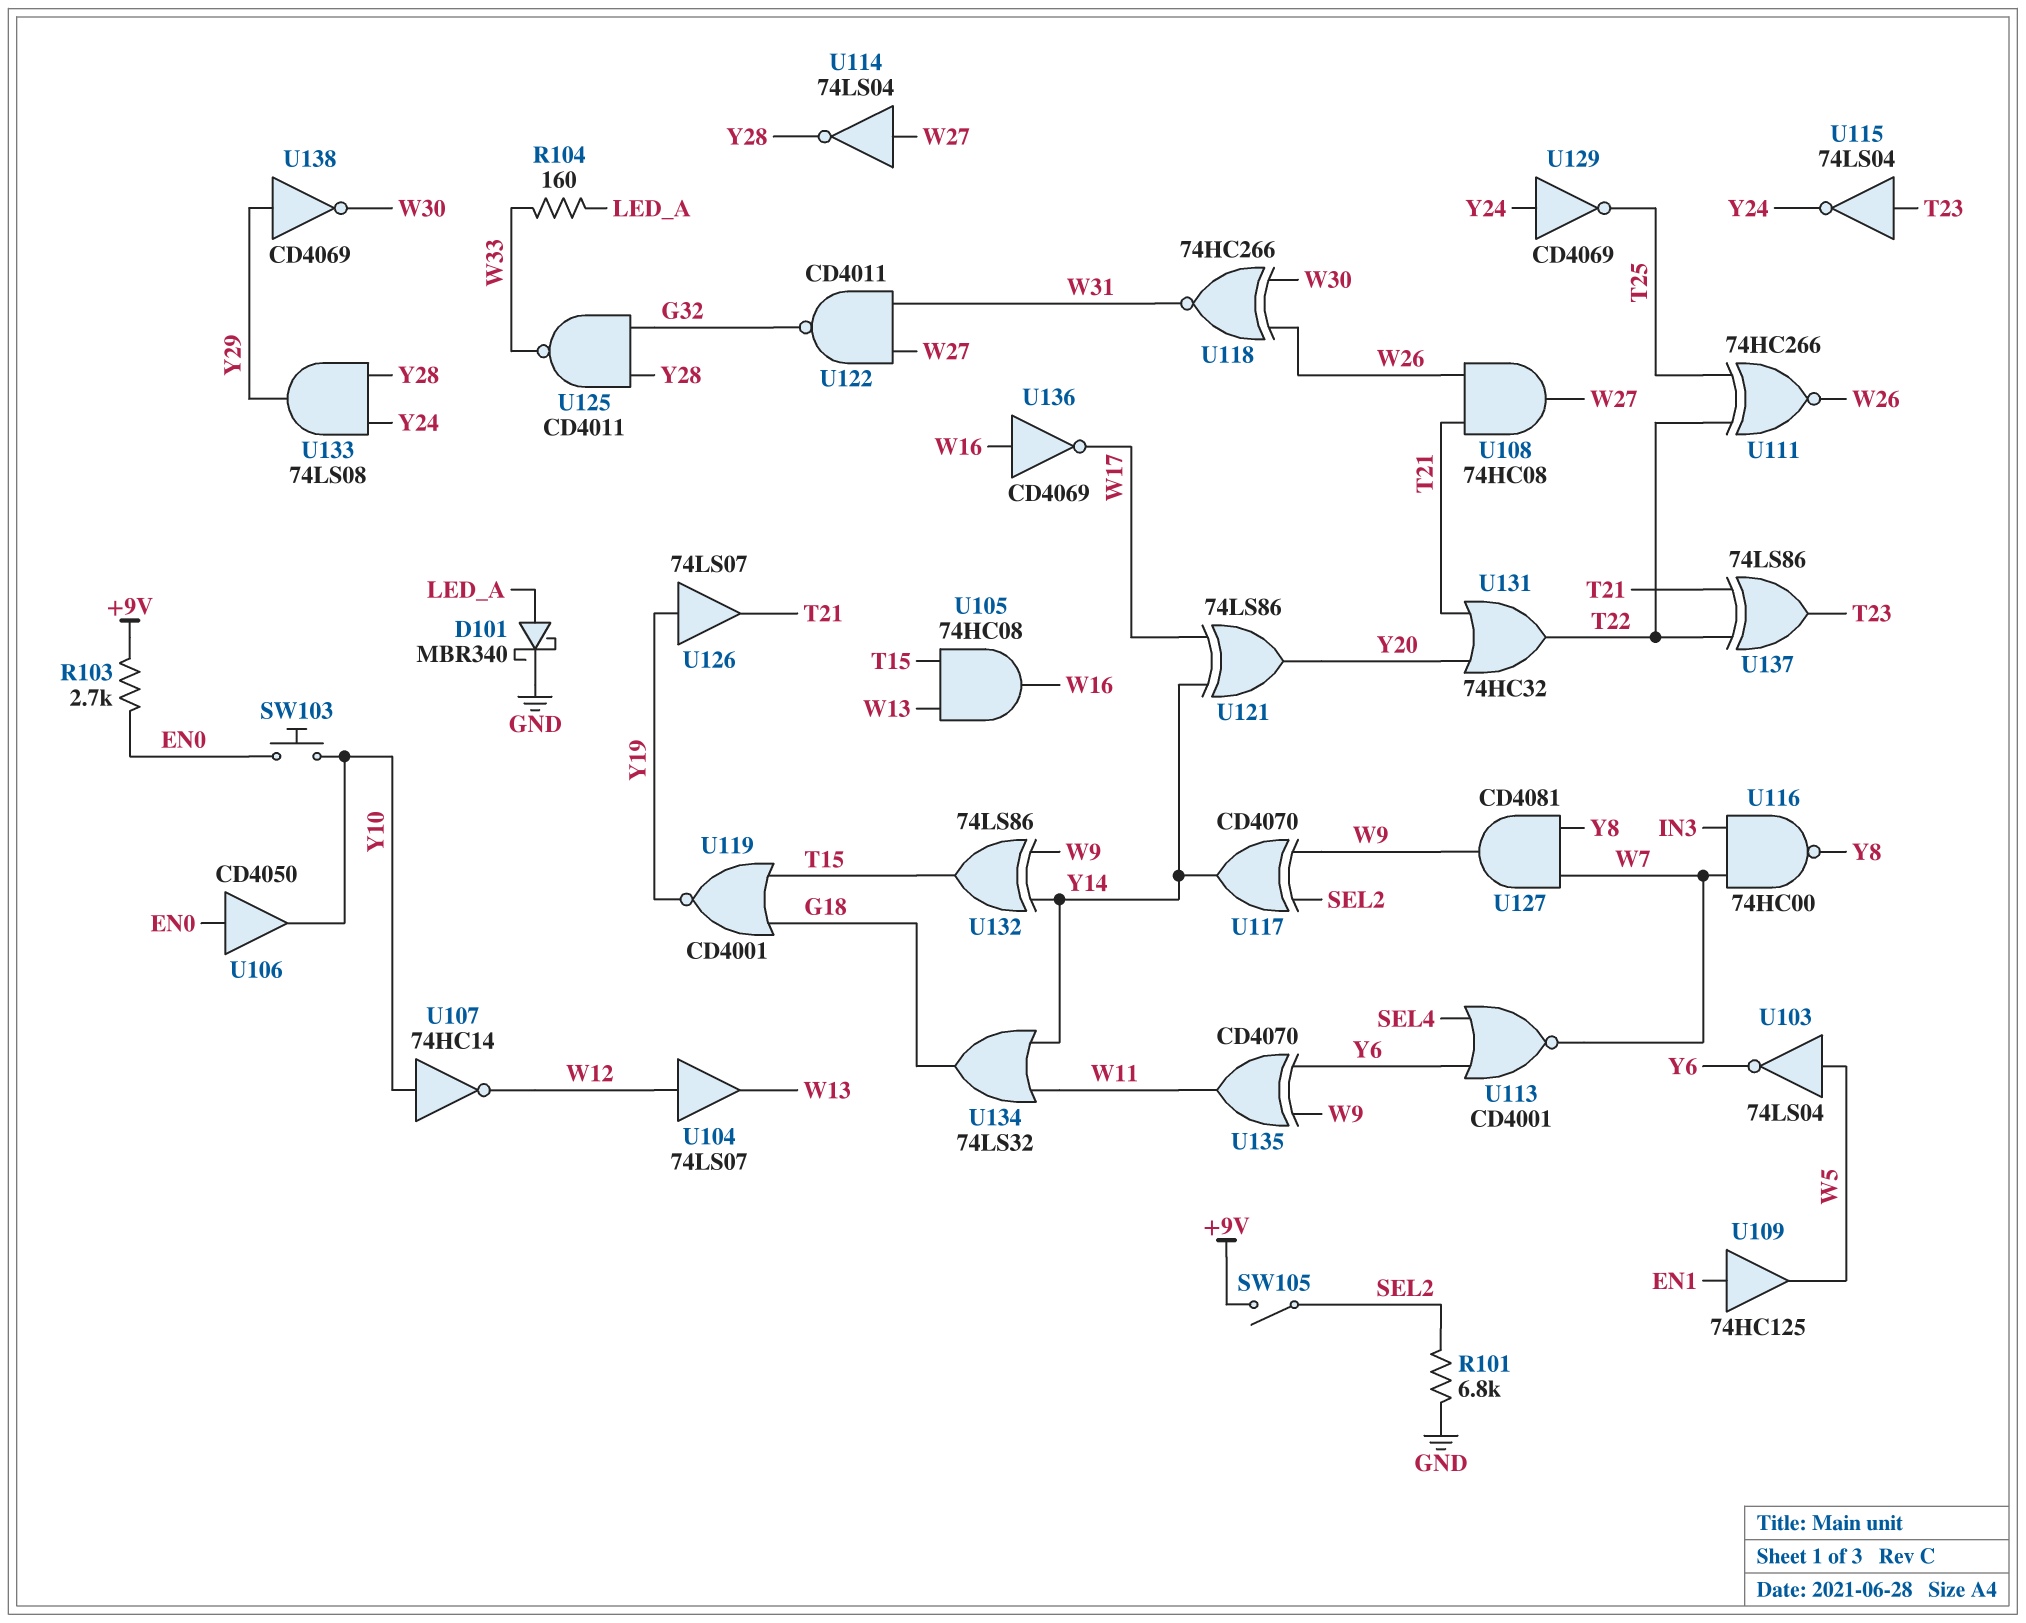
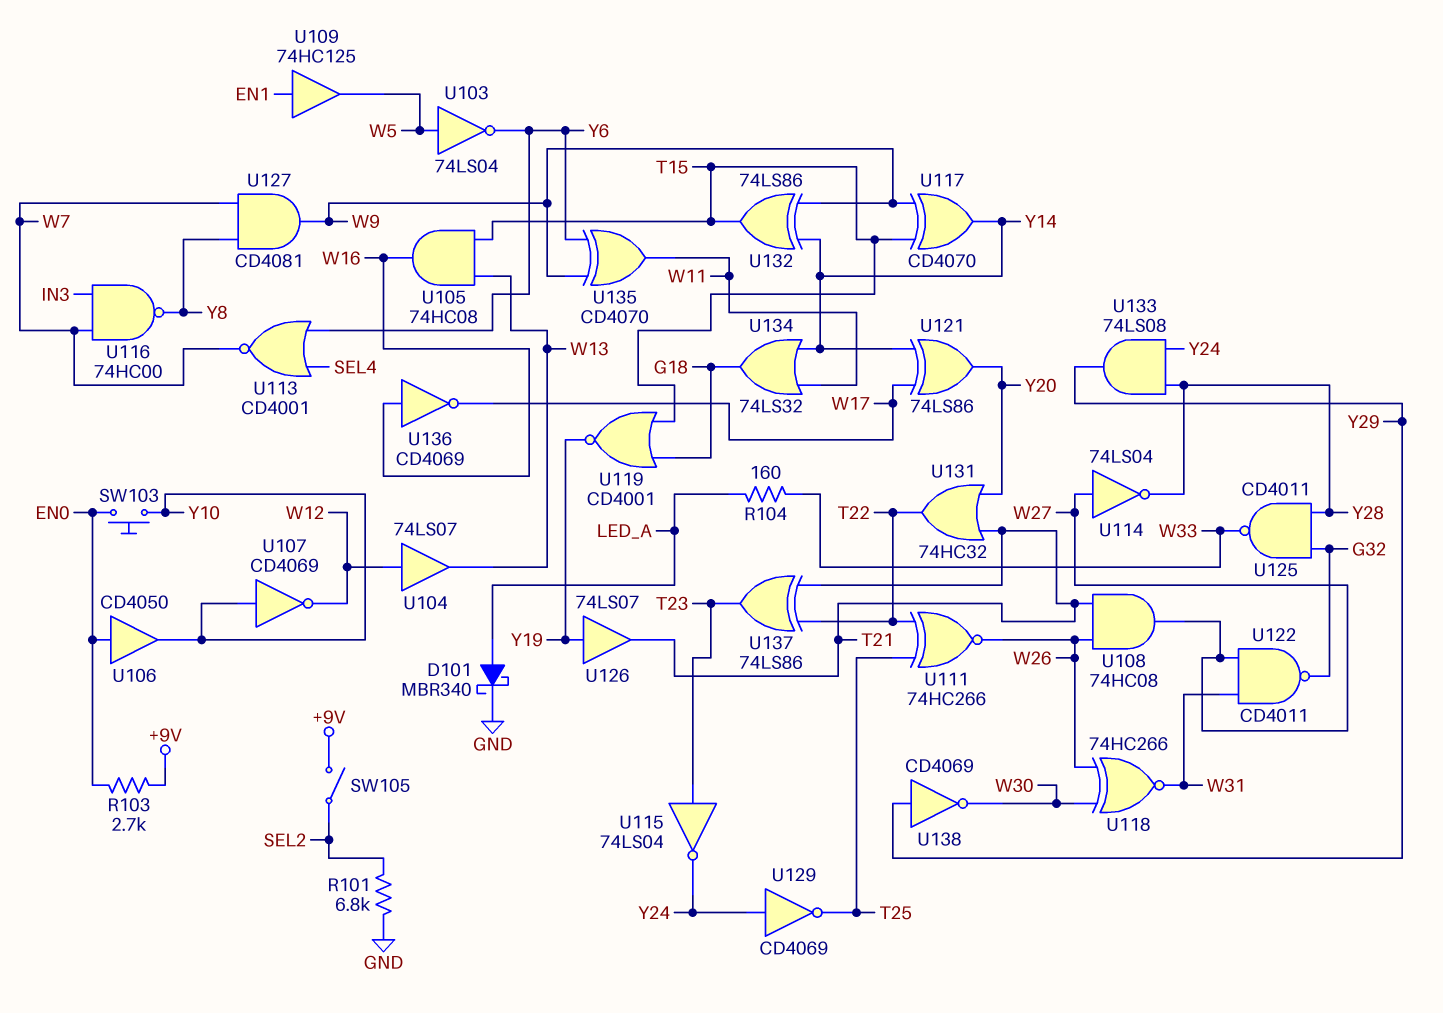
U107: NOT 74HC14 (in Y10, out W12) -> NOT CD4069 (in Y10, out W12)
U117: XOR CD4070 (in SEL2, in W9, out Y14) -> XOR CD4070 (in T15, in W9, out Y14)

